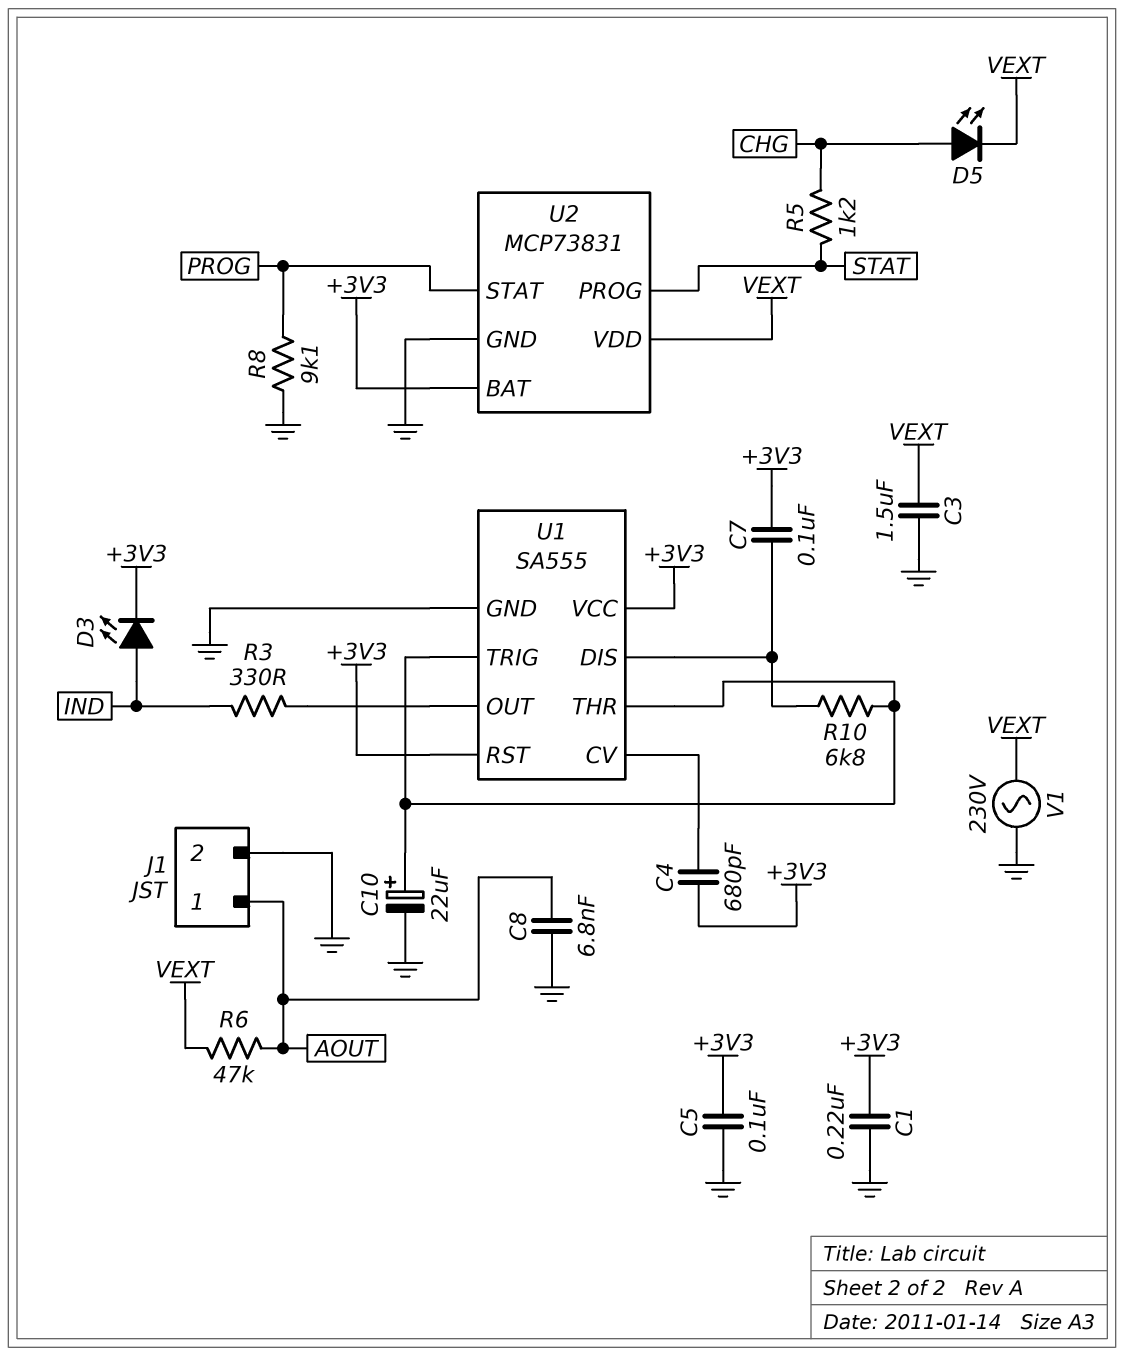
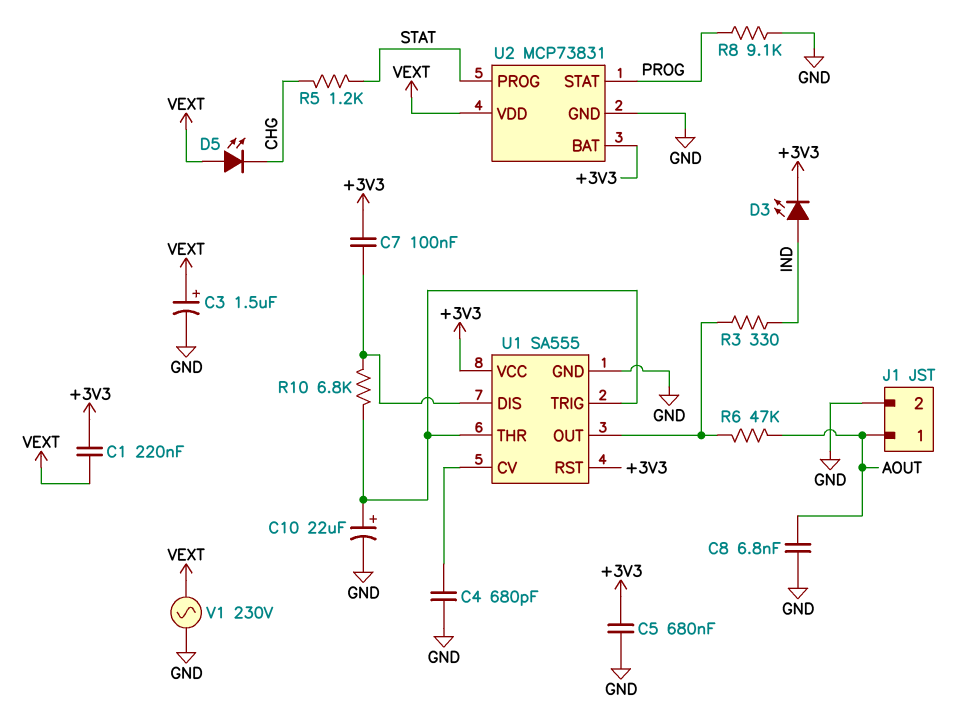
C1: 220nF (+3V3, GND) -> 220nF (+3V3, VEXT)
C3: 1.5uF (GND, VEXT) -> 1.5uF (plus VEXT, minus GND)
C4: 680pF (+3V3, U1/CV) -> 680pF (GND, U1/CV)
C5: 100nF (+3V3, GND) -> 680nF (+3V3, GND)
D5: LED (A CHG, K VEXT) -> LED (A VEXT, K CHG)
R6: 47k (AOUT, VEXT) -> 47k (AOUT, U1/OUT)

